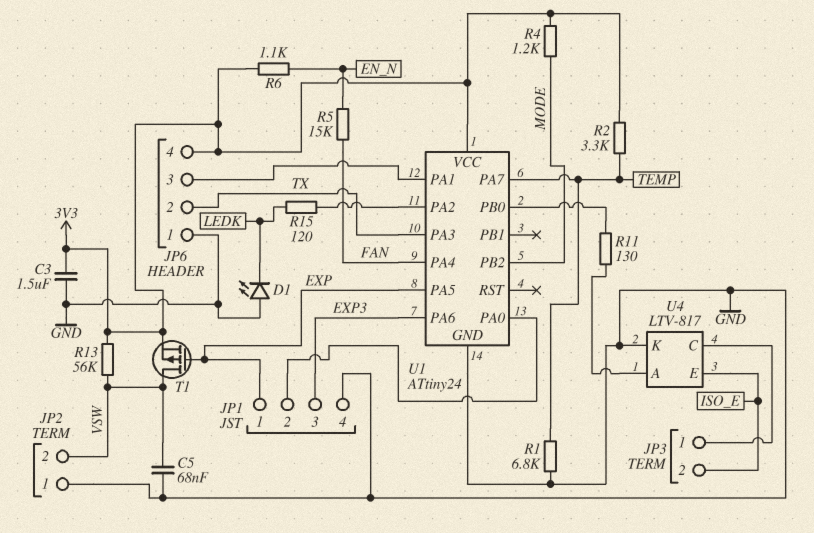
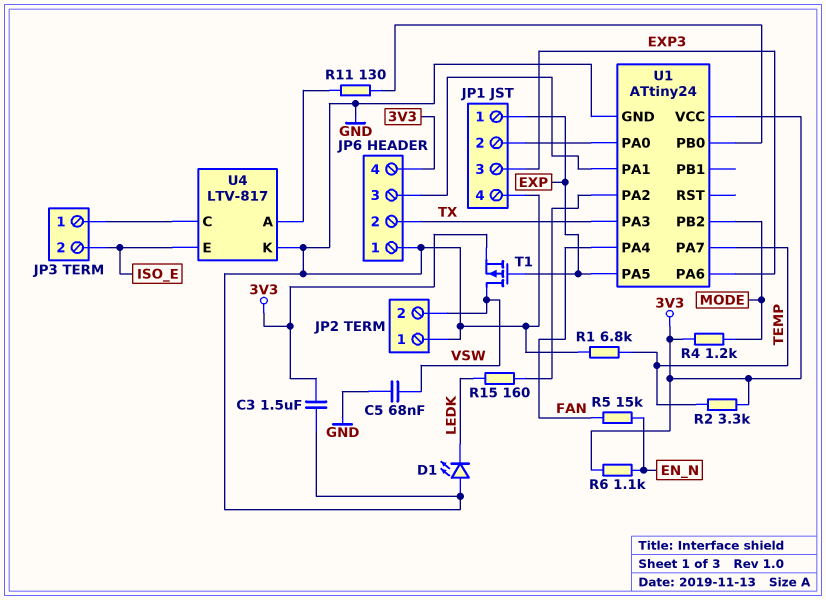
R13: 56k (3V3, VSW) -> none
R15: 120 (LEDK, U1/PA2) -> 160 (LEDK, U1/PA2)

